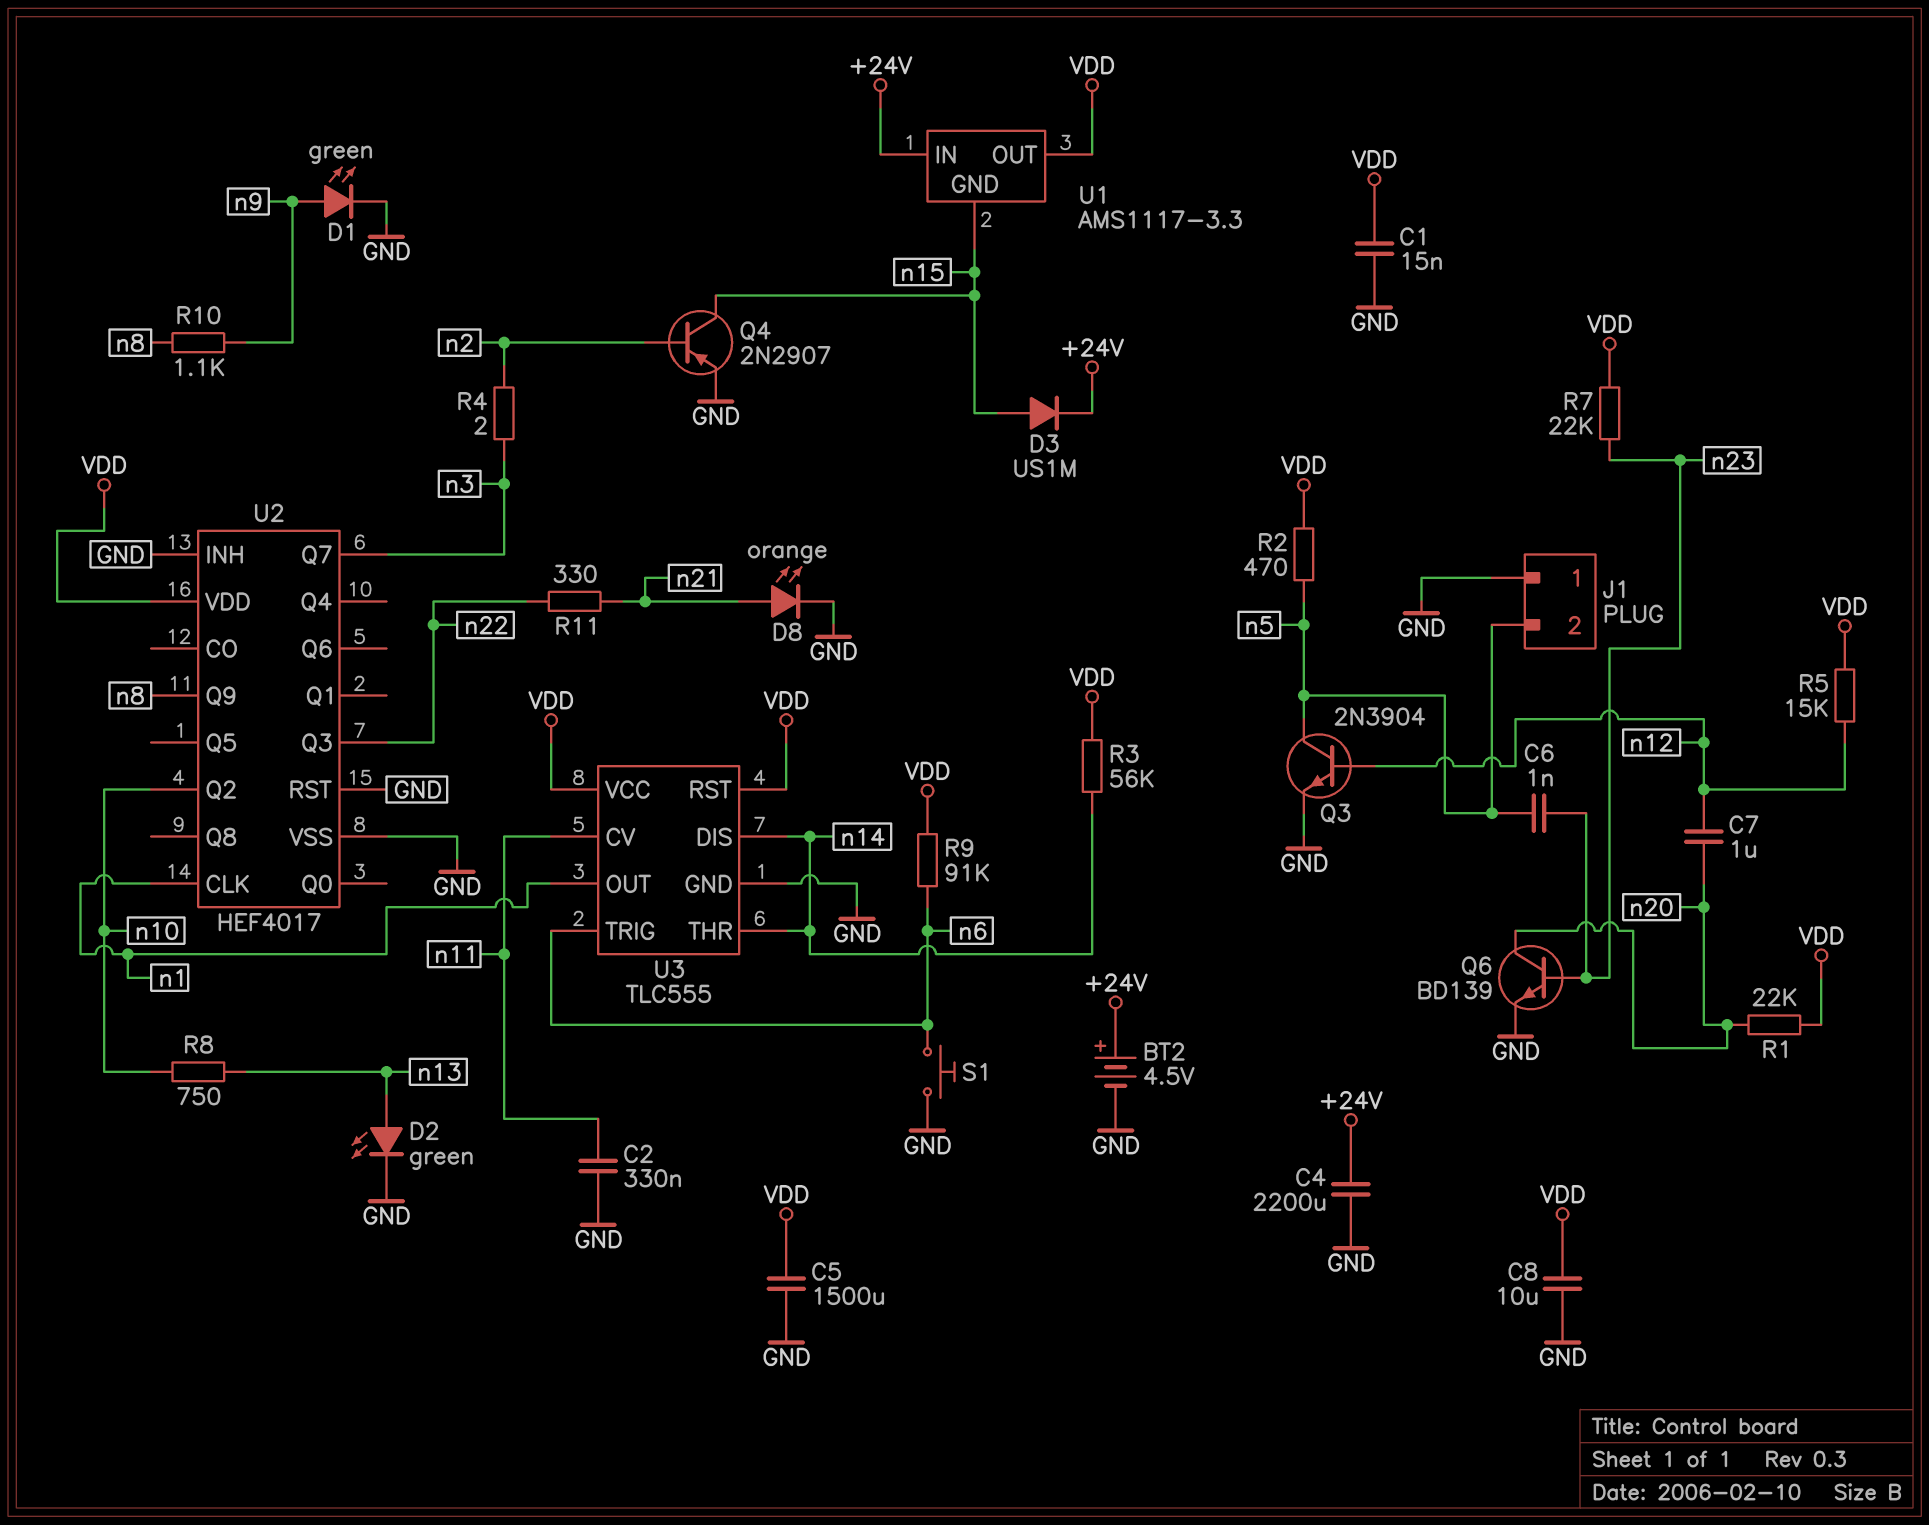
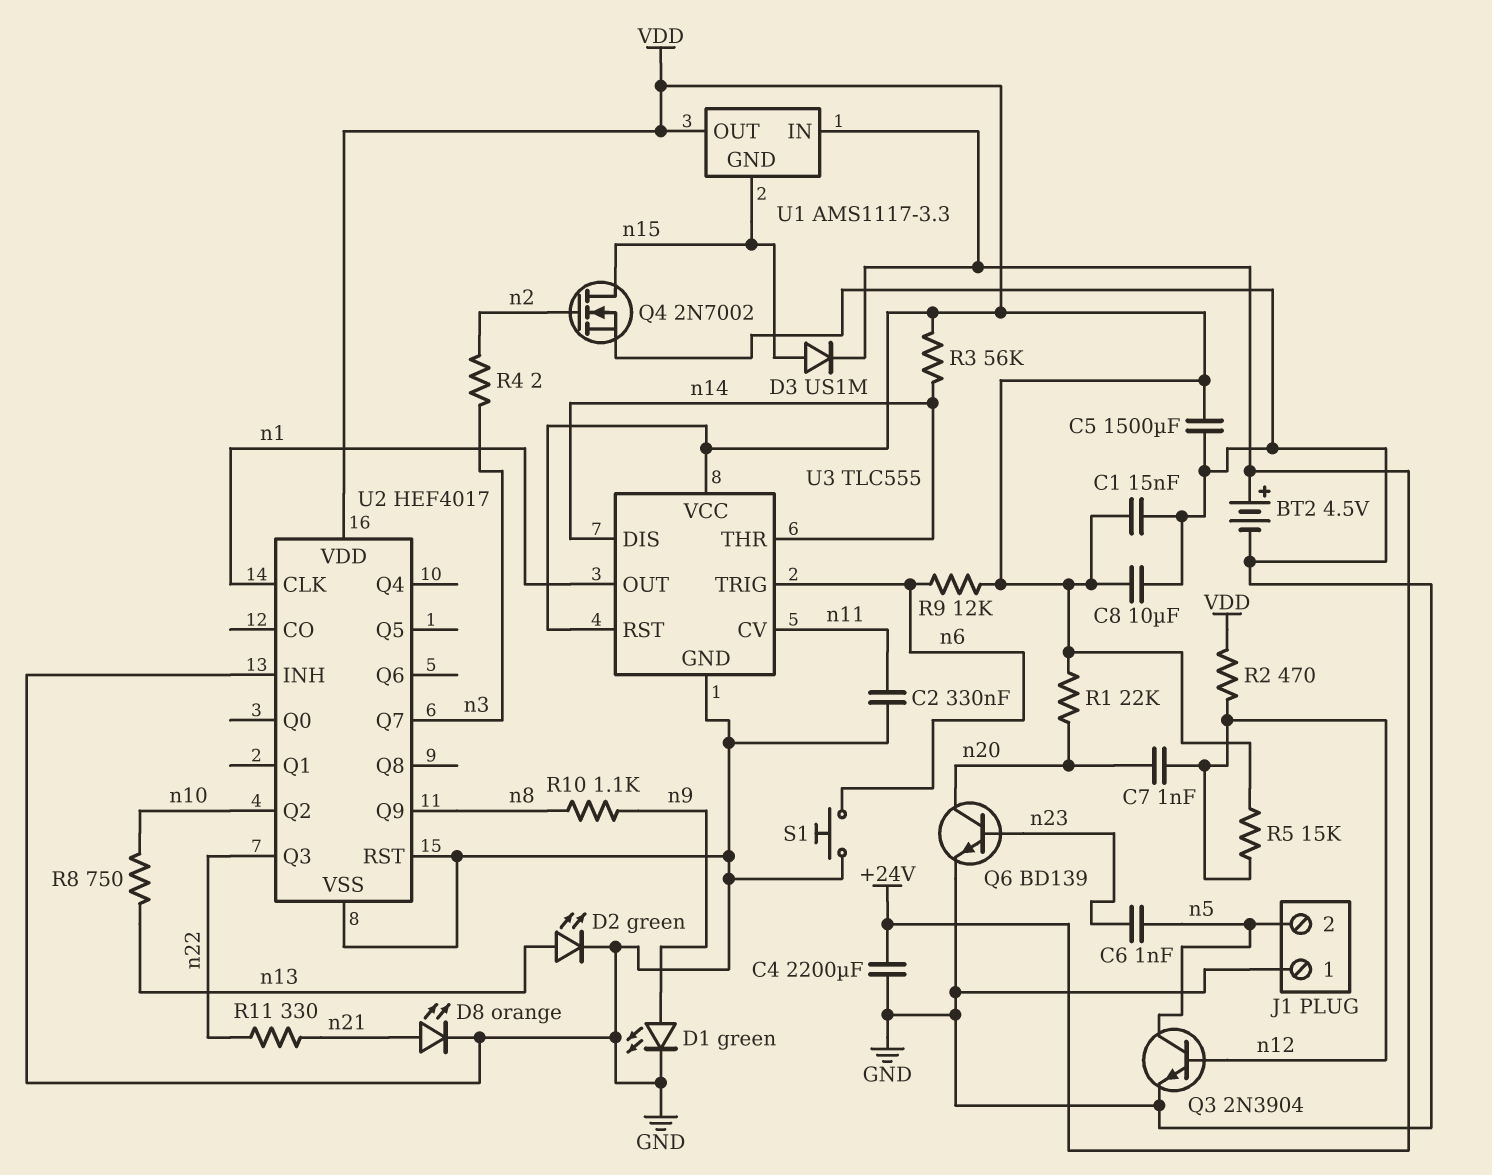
C7: 1uF (n12, n20) -> 1nF (n12, n20)
Q4: PNP 2N2907 (B n2, C n15, E GND) -> NMOS 2N7002 (G n2, D n15, S GND)
R2: 470 (VDD, n5) -> 470 (VDD, n12)
R7: 22k (VDD, n23) -> none
R9: 91k (VDD, n6) -> 12k (VDD, n6)

